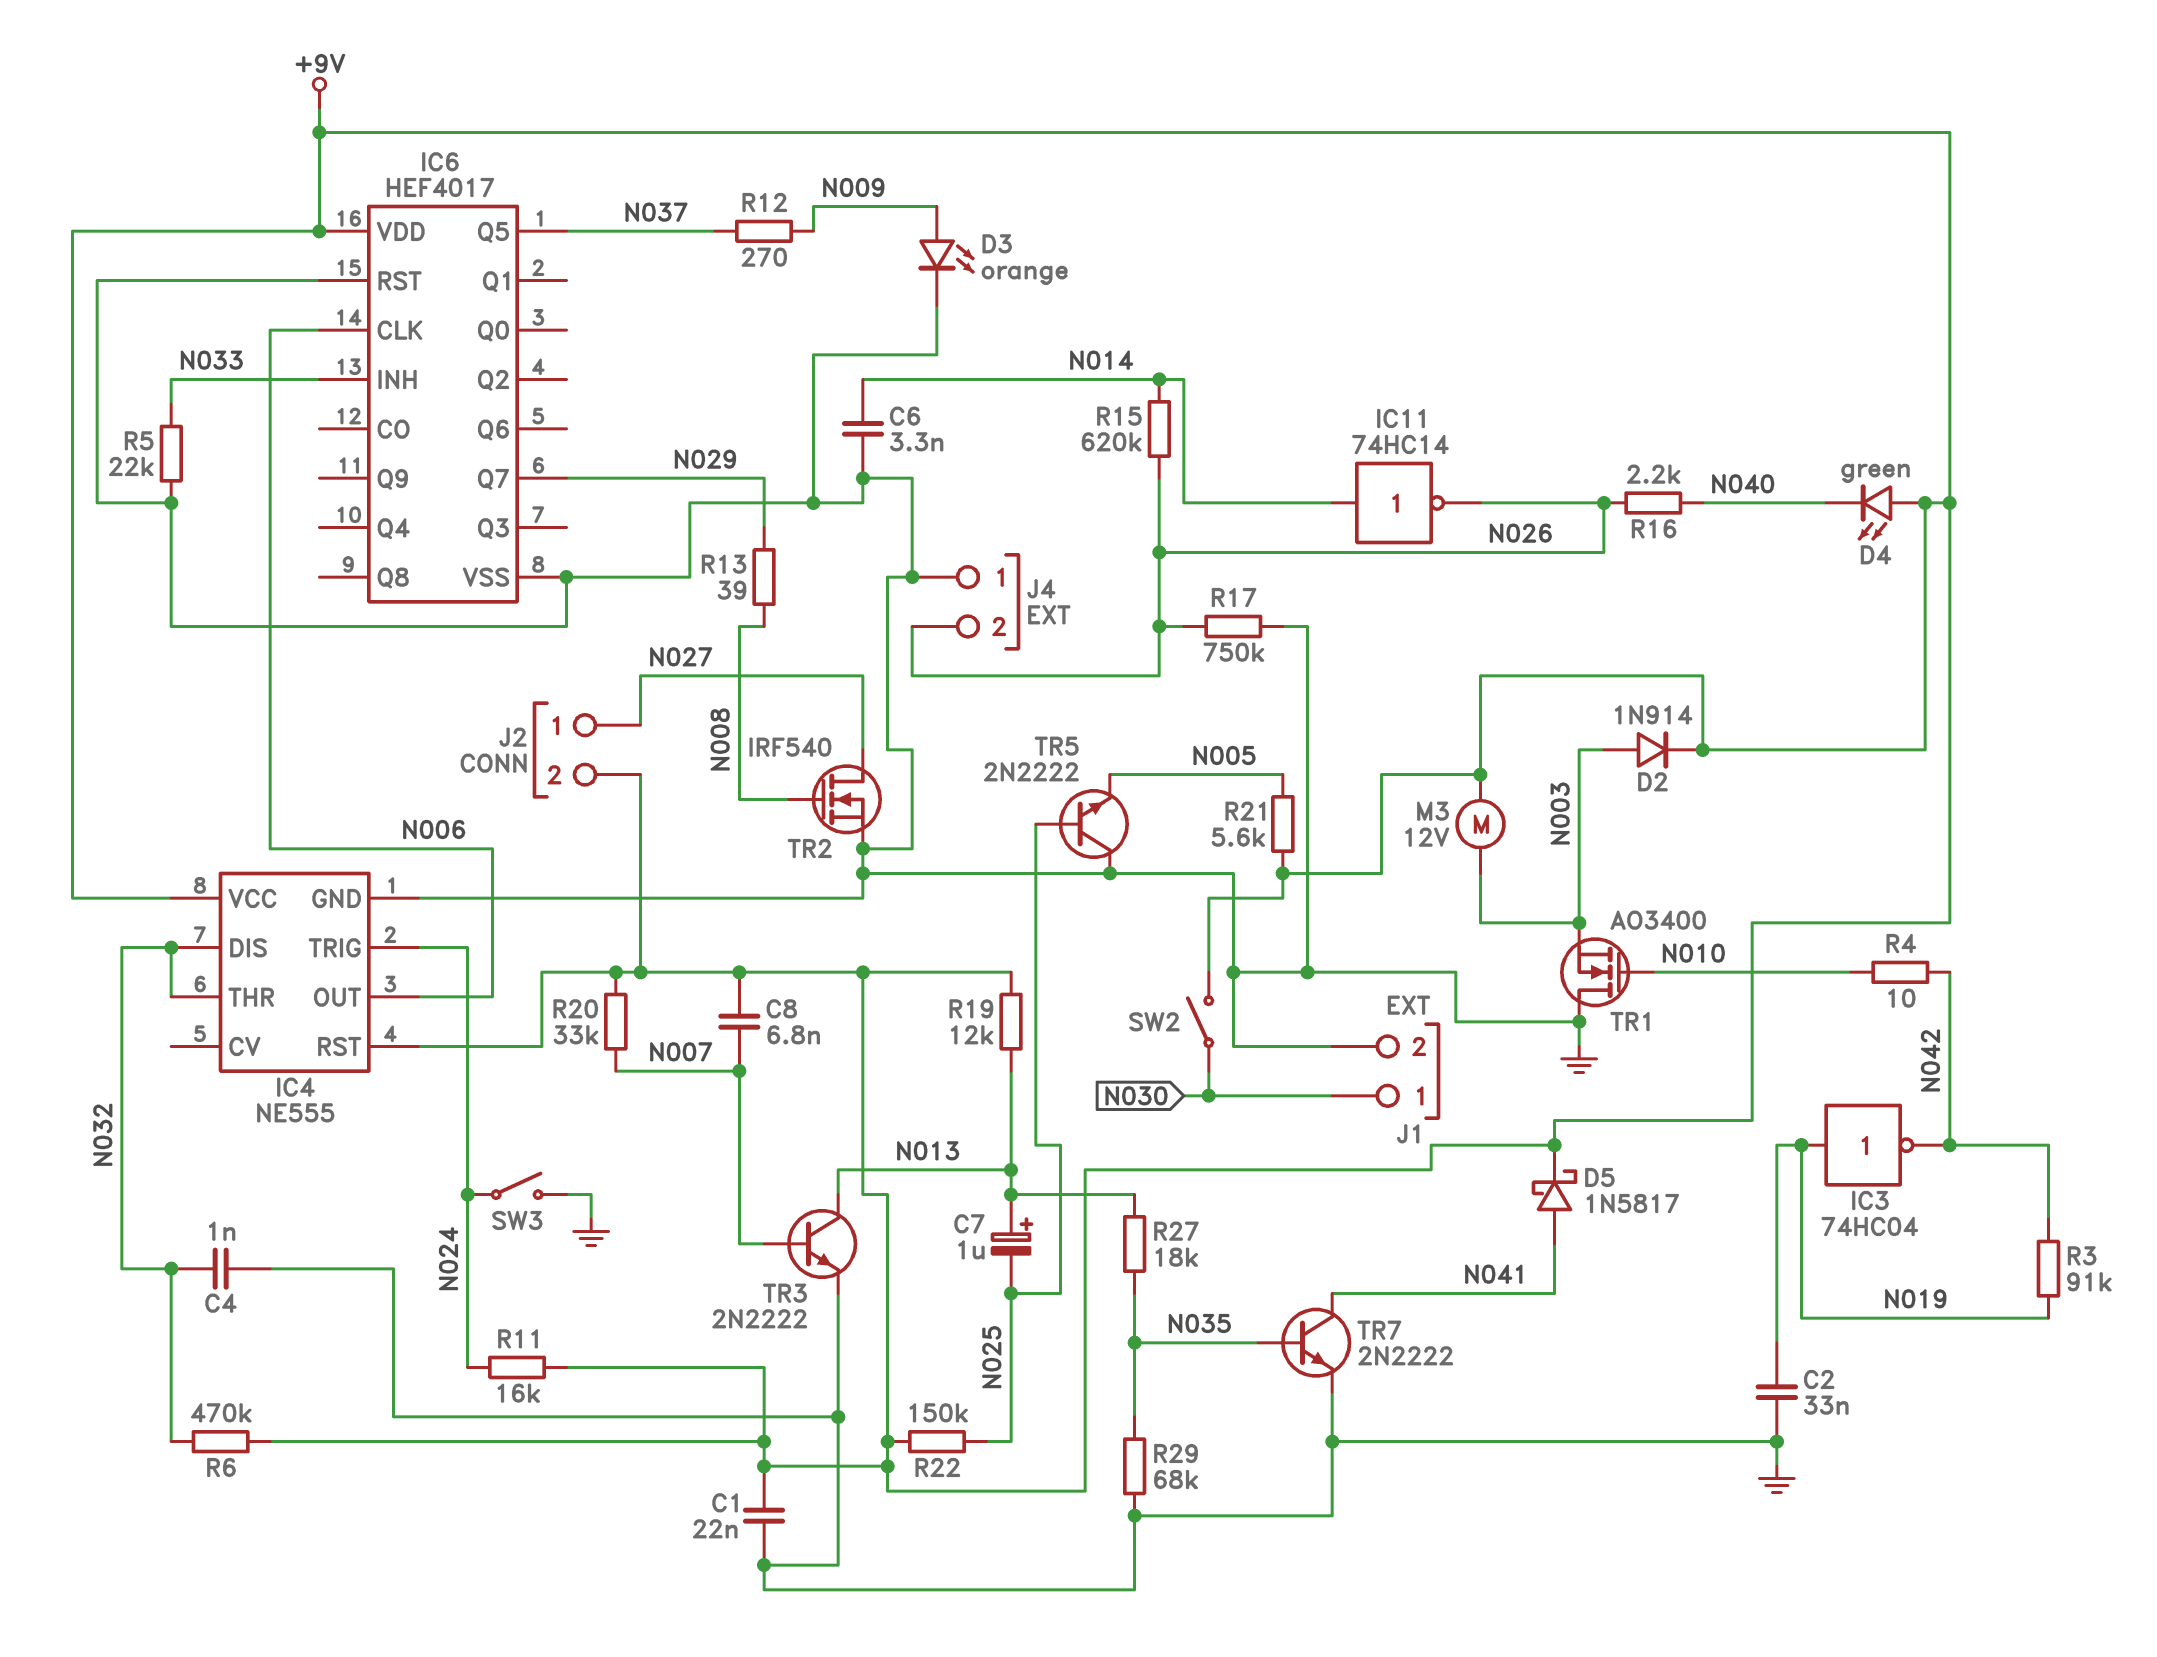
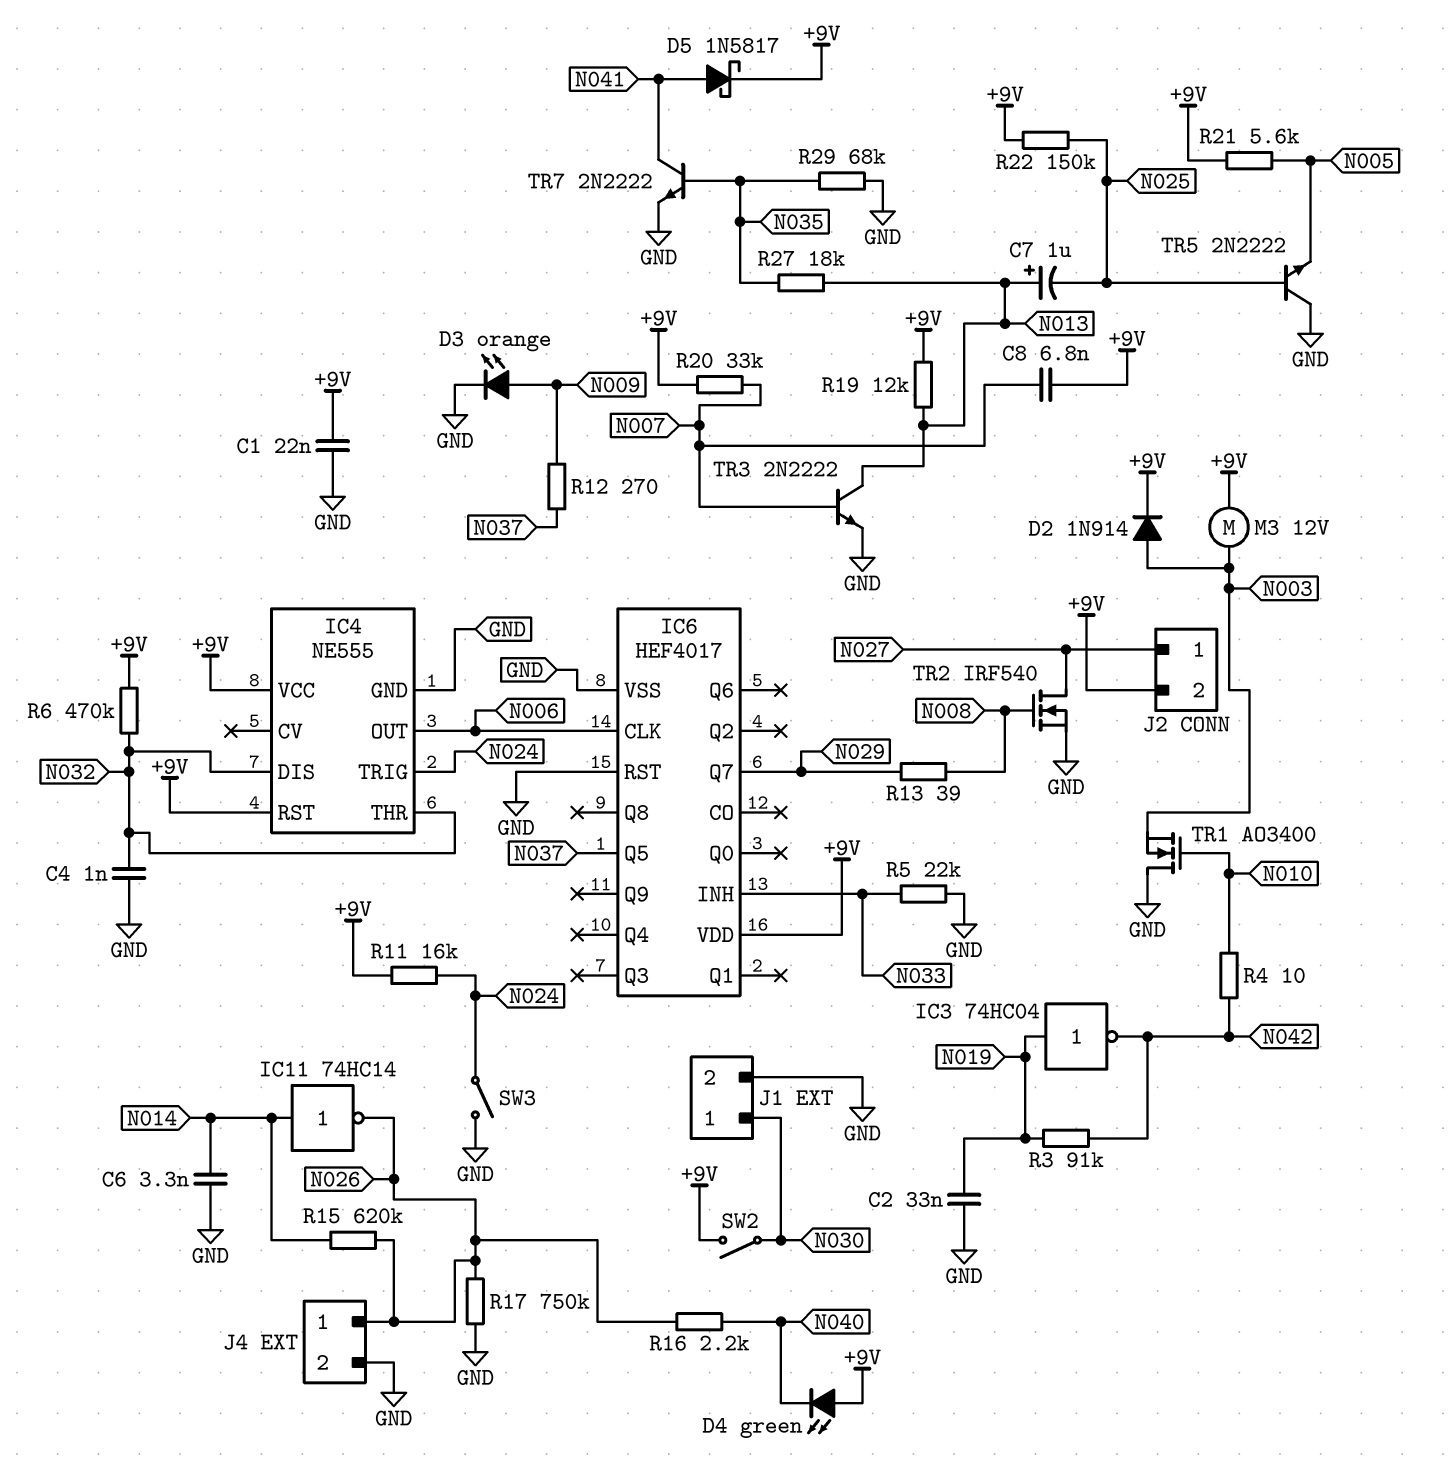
J4 pin 1: GND -> N026
J4 pin 2: N026 -> GND

